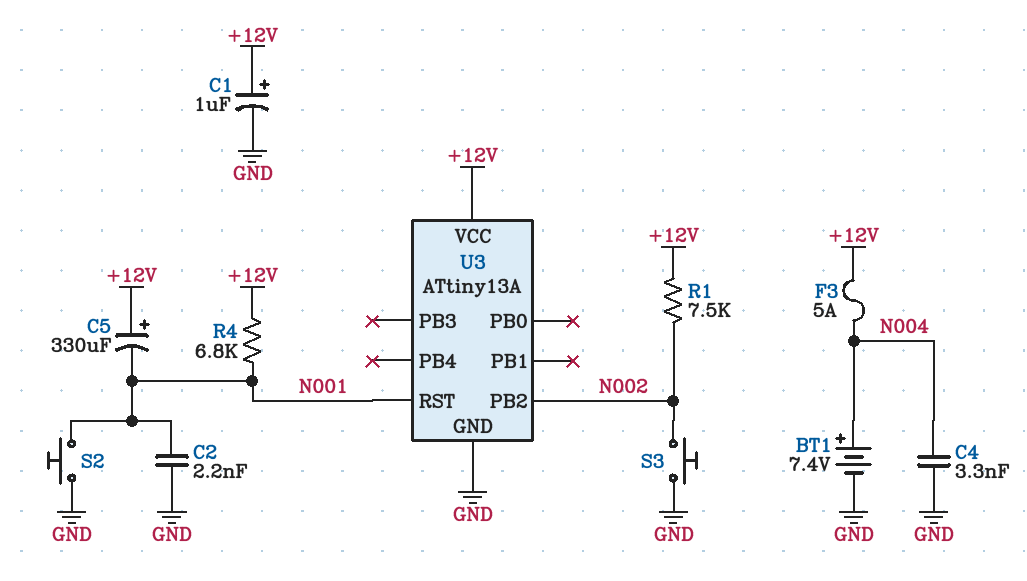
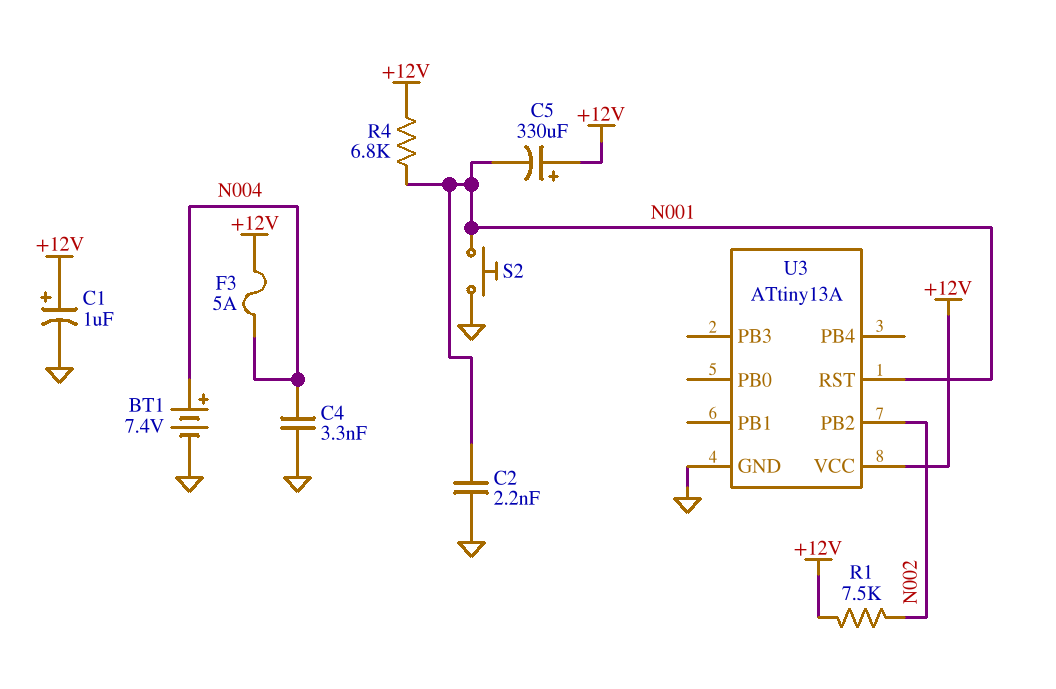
S3: button (GND, N002) -> none

